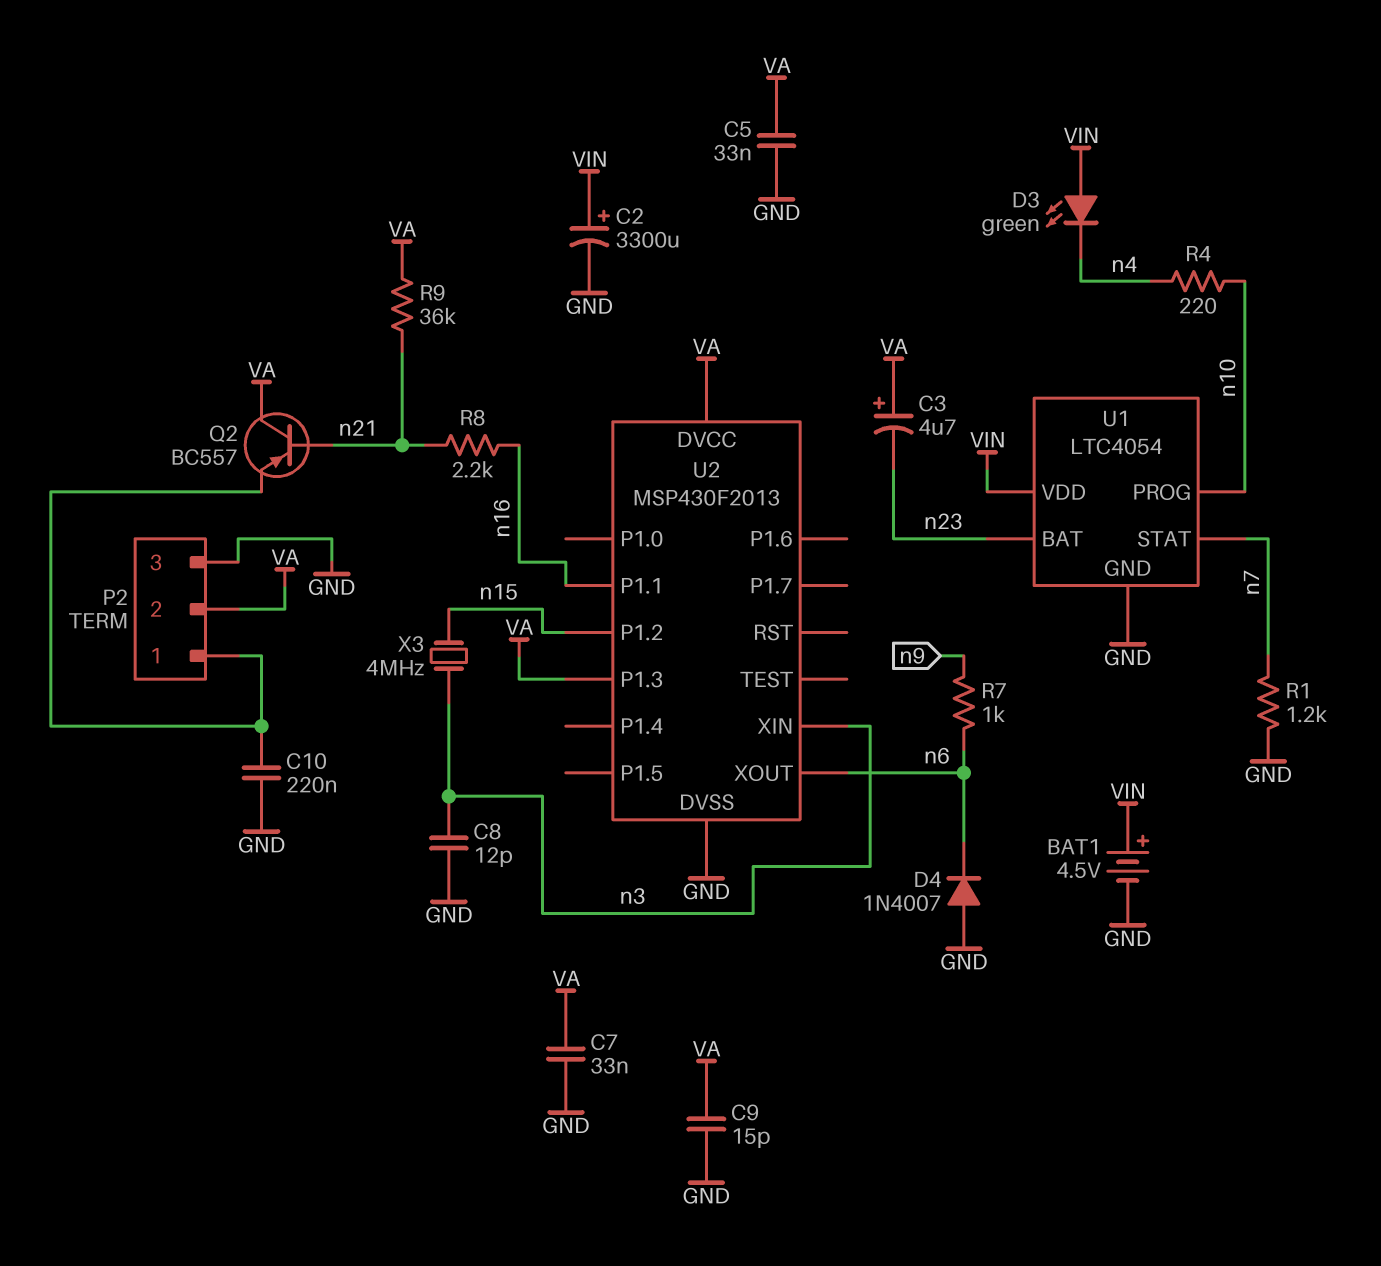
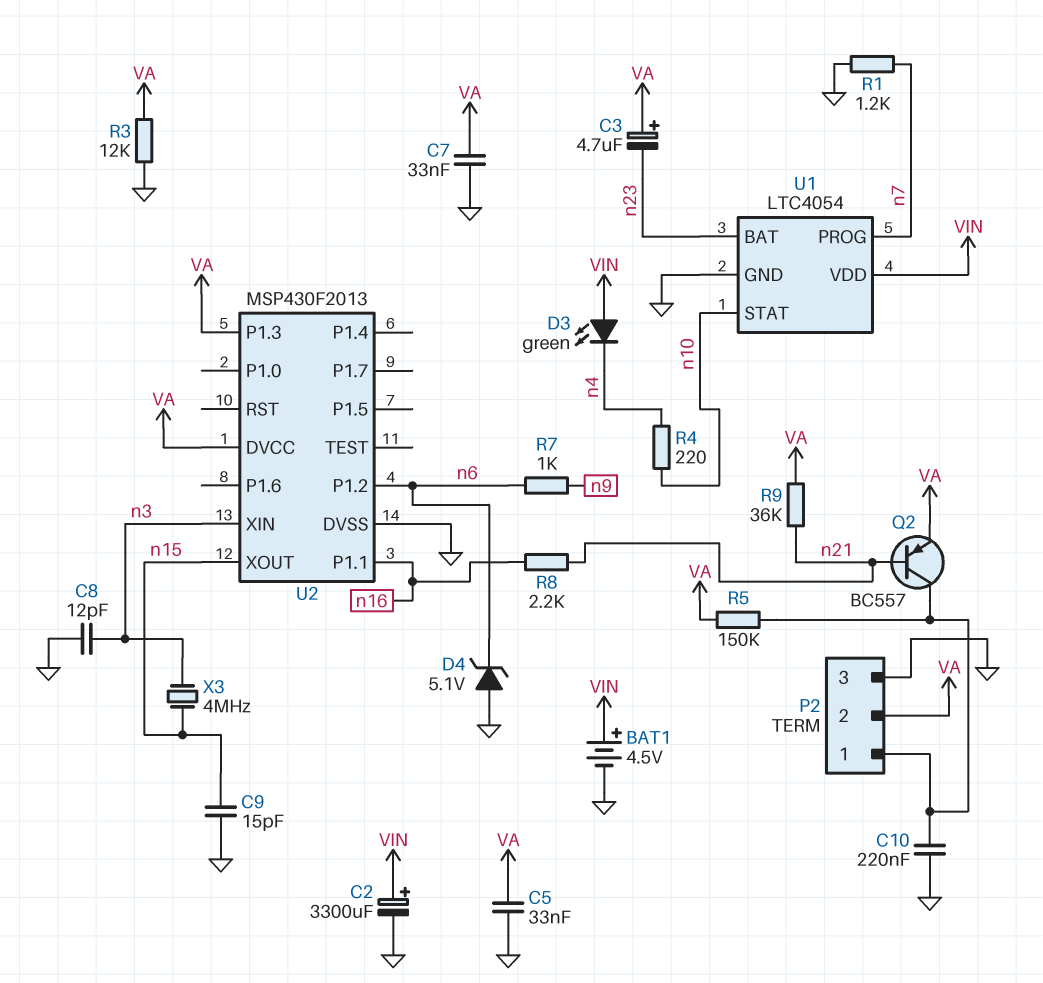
C9: 15pF (GND, VA) -> 15pF (GND, n15)
D4: diode 1N4007 (A GND, K n6) -> zener 5.1V (A GND, K n6)
Q2: PNP BC557 (B n21, C VA, E P2/1) -> PNP BC557 (B n21, C P2/1, E VA)
R3: none -> 12k (GND, VA)
R5: none -> 150k (P2/1, VA)
U1 pin PROG: n10 -> n7
U1 pin STAT: n7 -> n10
U2 pin P1.2: n15 -> n6
U2 pin XOUT: n6 -> n15

